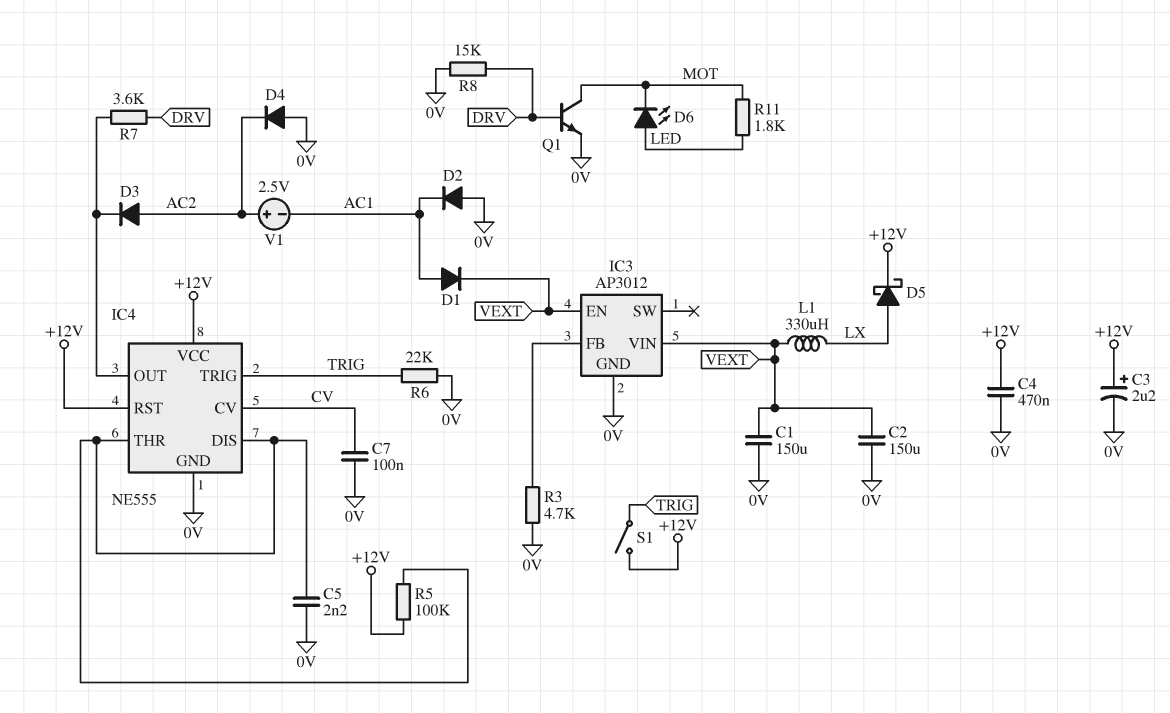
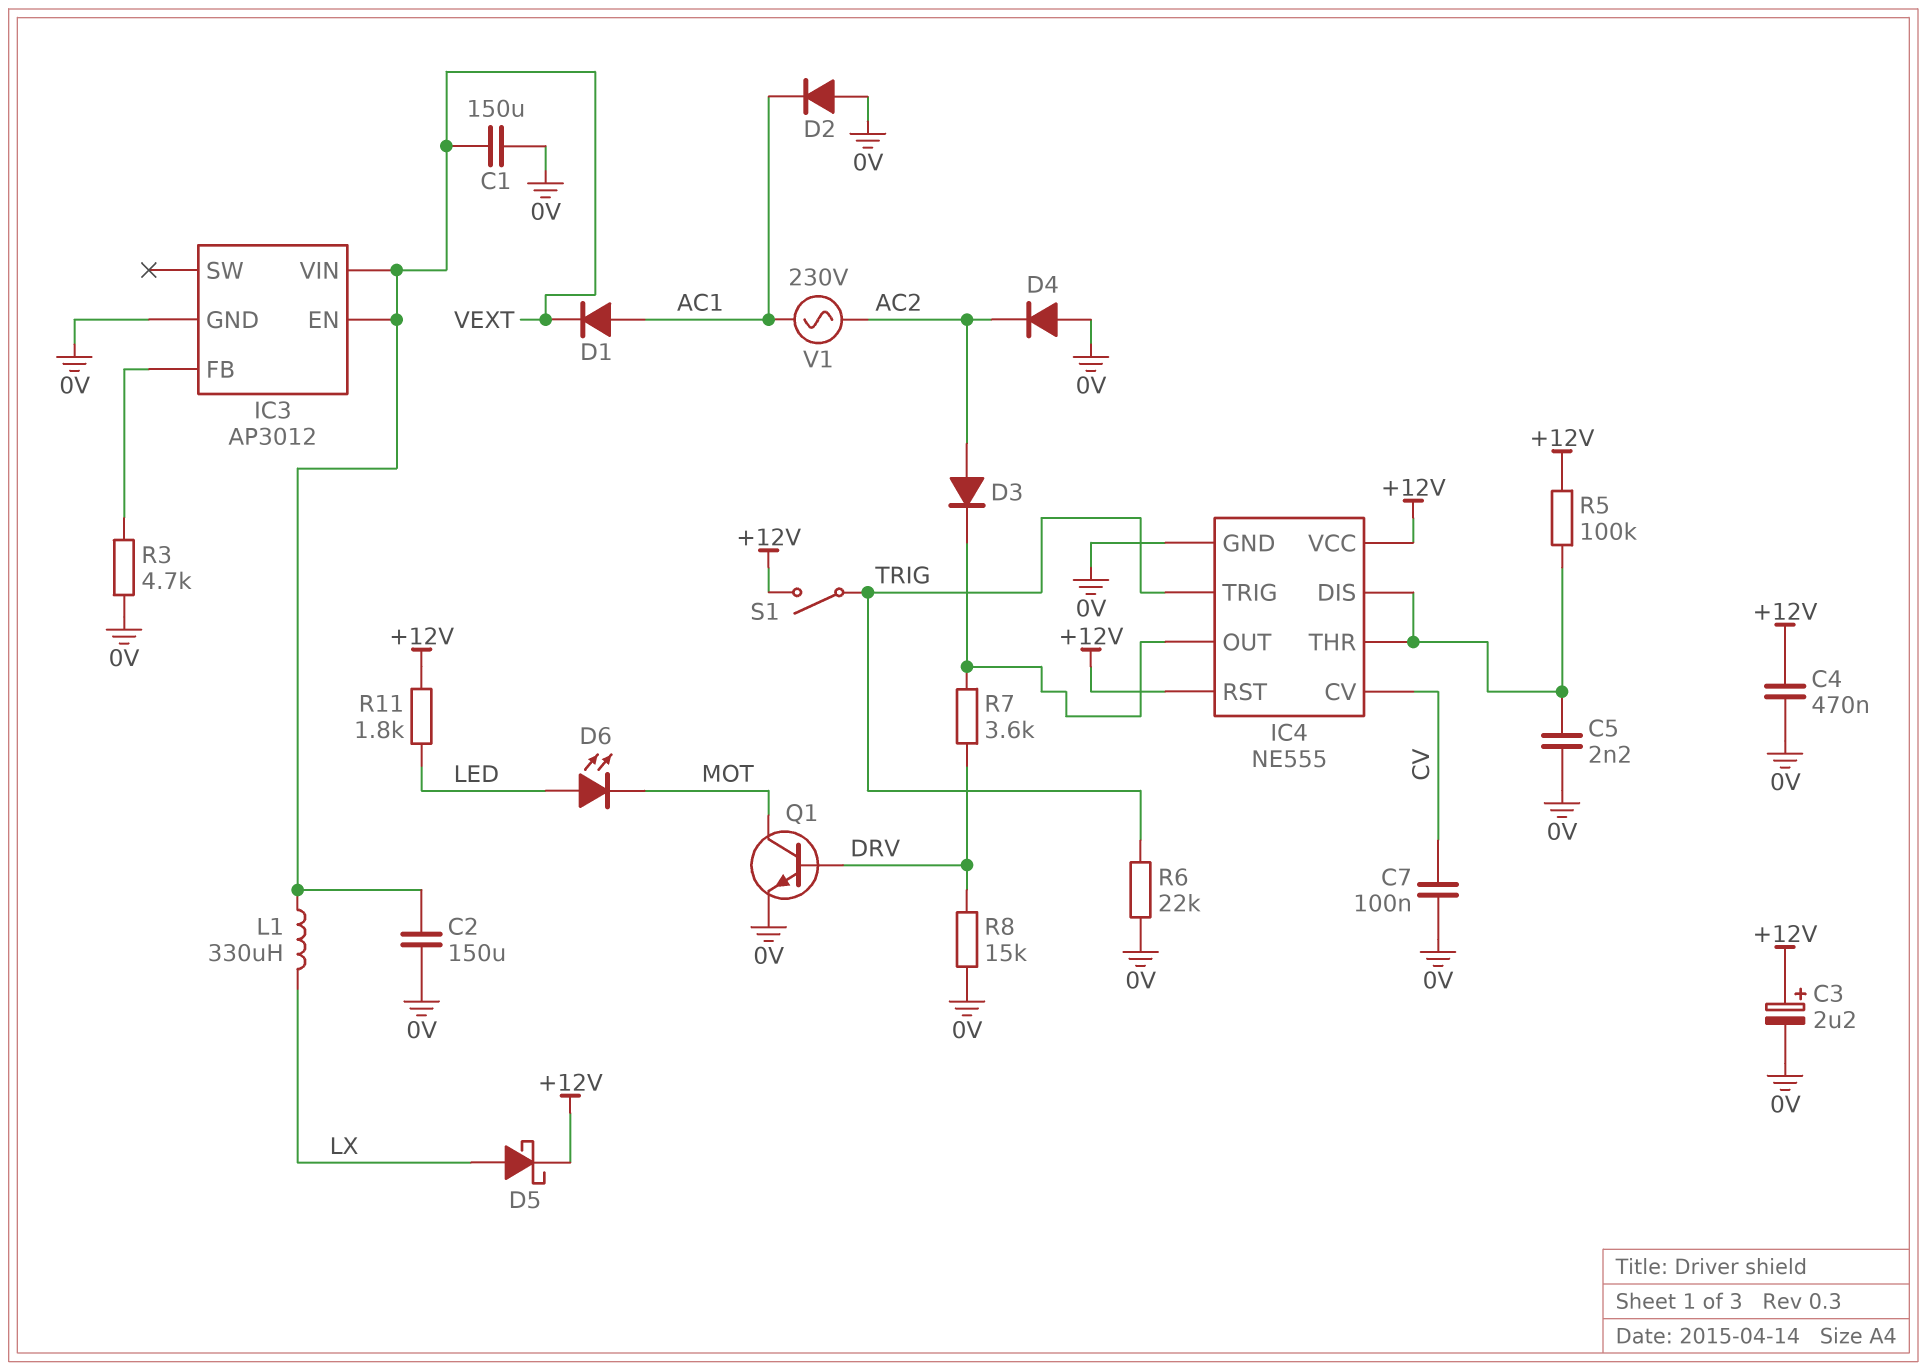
R11: 1.8k (LED, MOT) -> 1.8k (+12V, LED)
V1: 2.5V (plus AC2, minus AC1) -> AC 230V (AC1, AC2)

